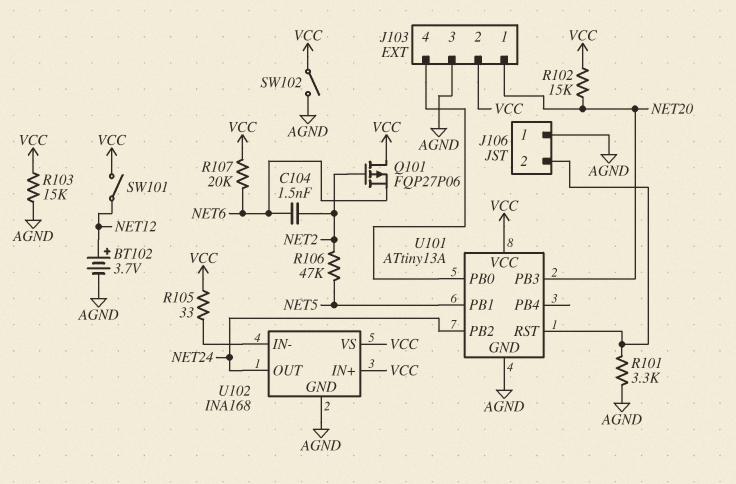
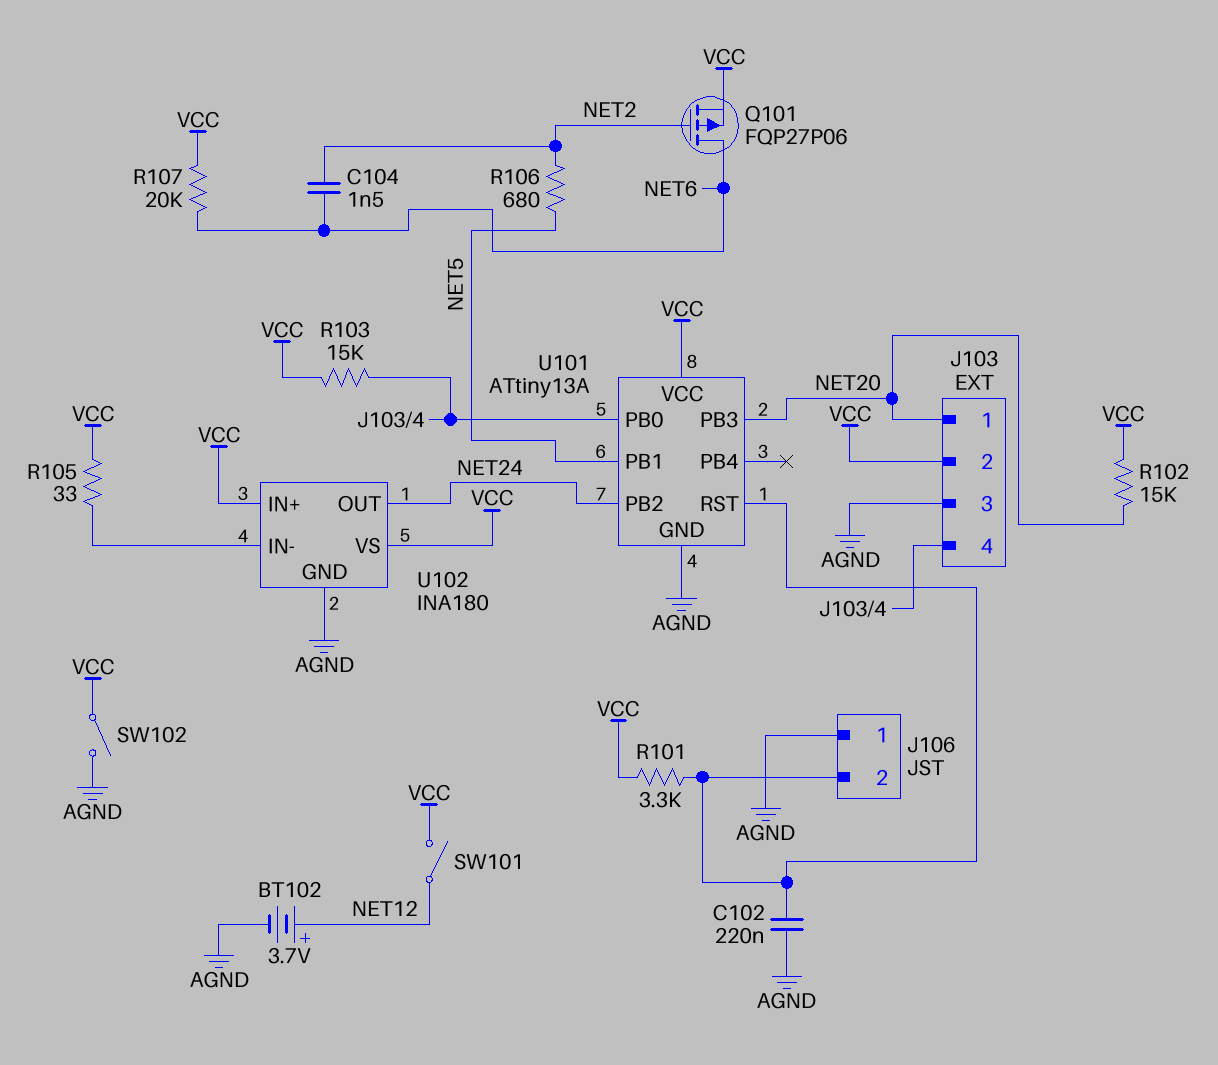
C102: none -> 220nF (AGND, J106/2)
Q101: PMOS FQP27P06 (G NET2, D VCC, S NET6) -> PMOS FQP27P06 (G NET2, D NET6, S VCC)
R101: 3.3k (AGND, J106/2) -> 3.3k (J106/2, VCC)
R103: 15k (AGND, VCC) -> 15k (J103/4, VCC)
R106: 47k (NET2, NET5) -> 680 (NET2, NET5)
U102: INA168 -> INA180

